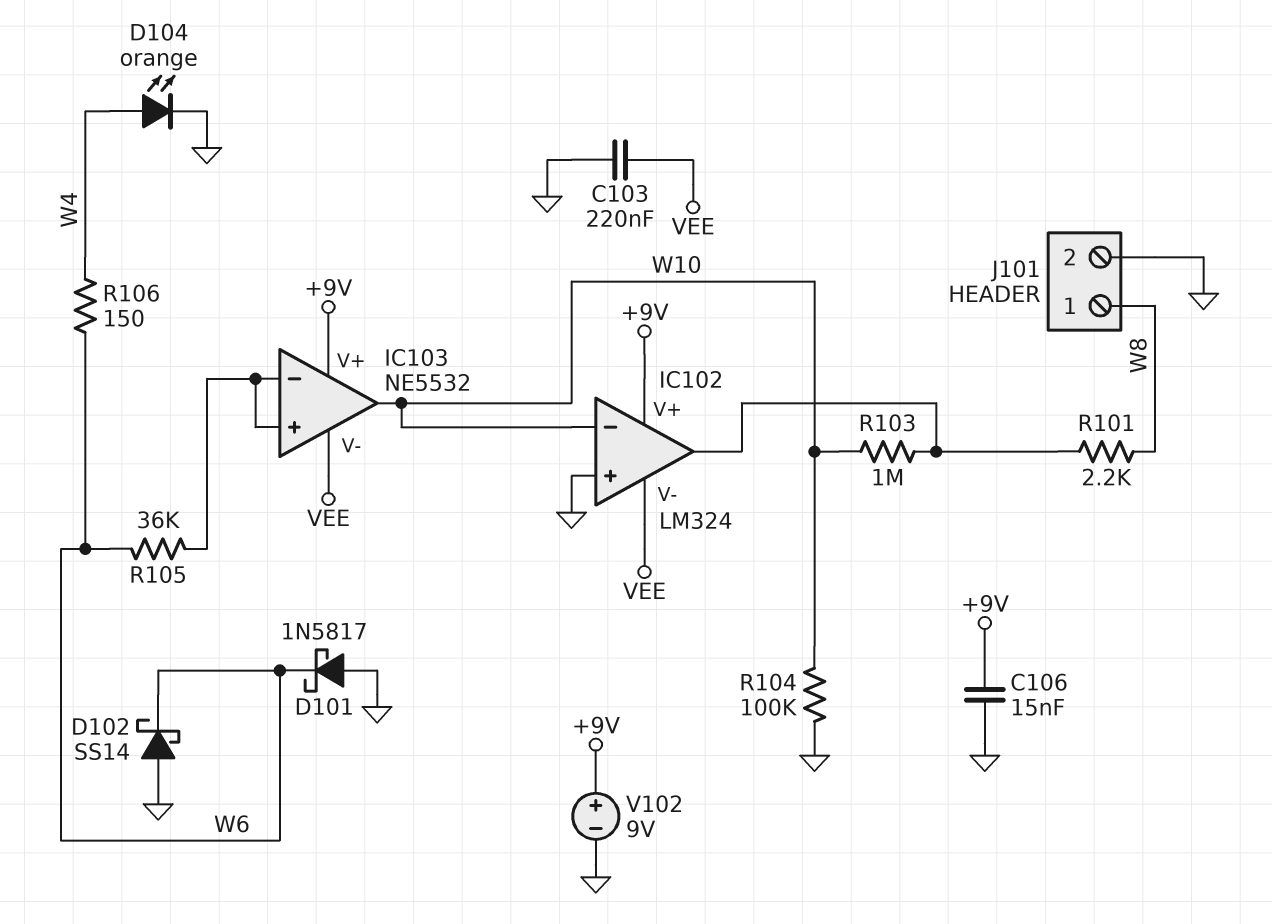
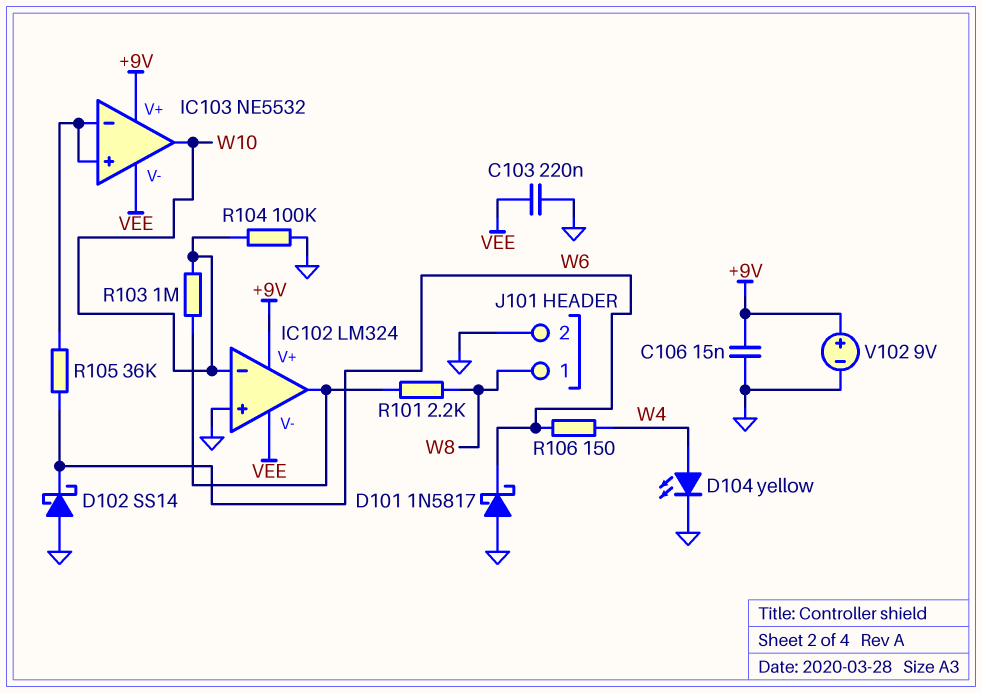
D104: LED orange (A W4, K GND) -> LED yellow (A W4, K GND)

